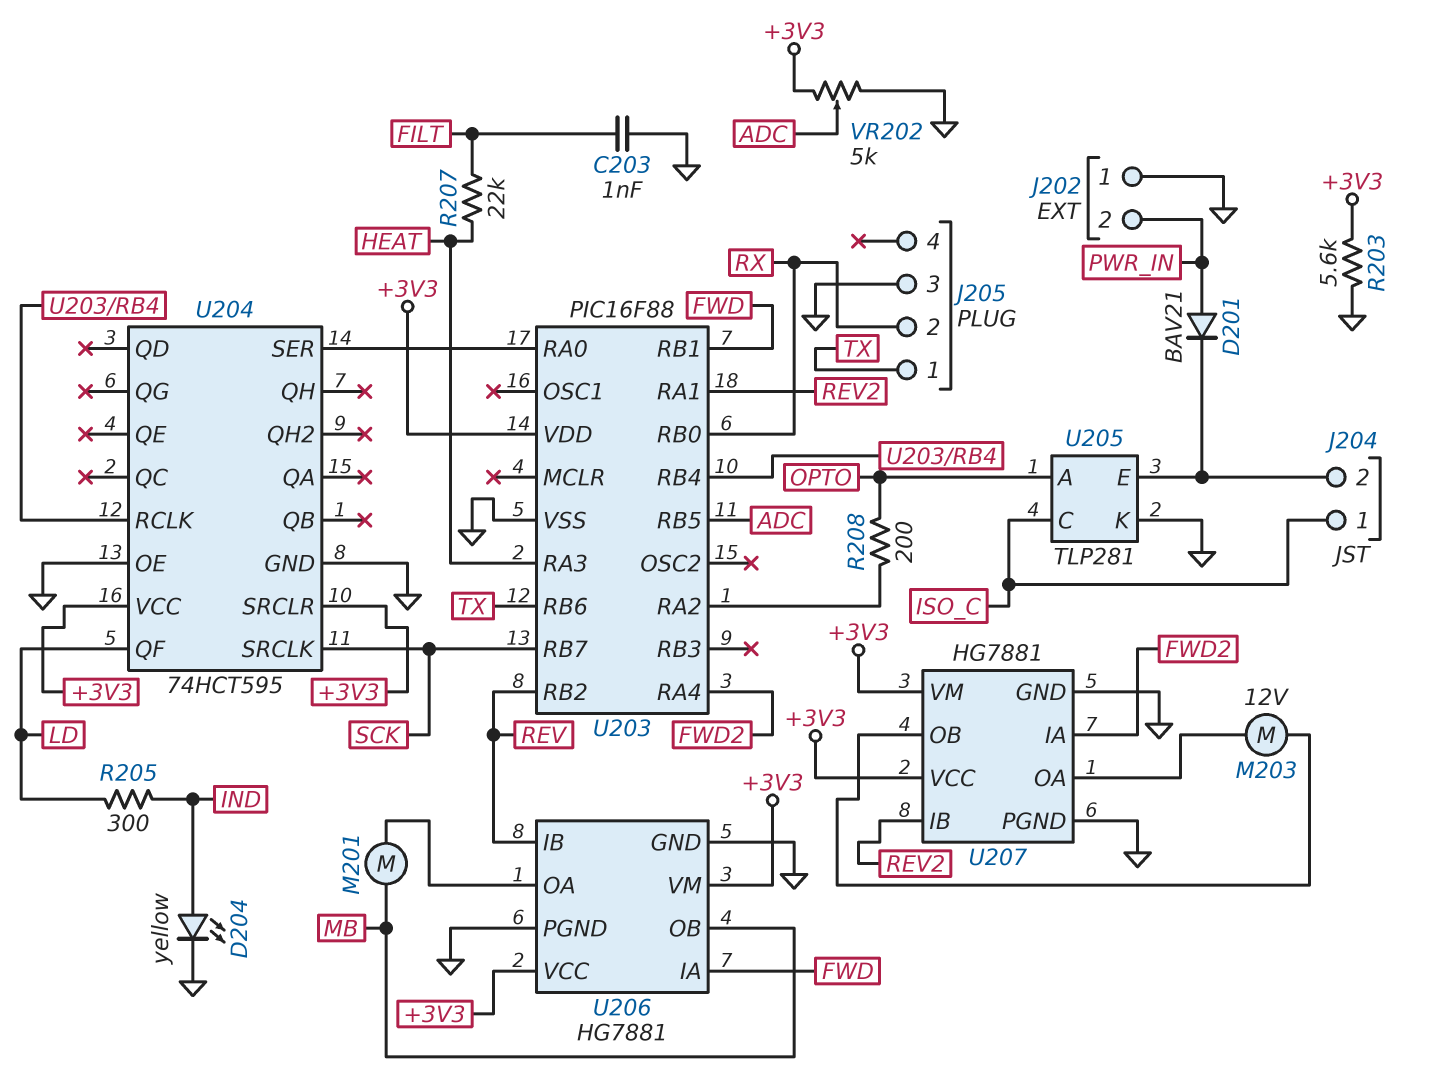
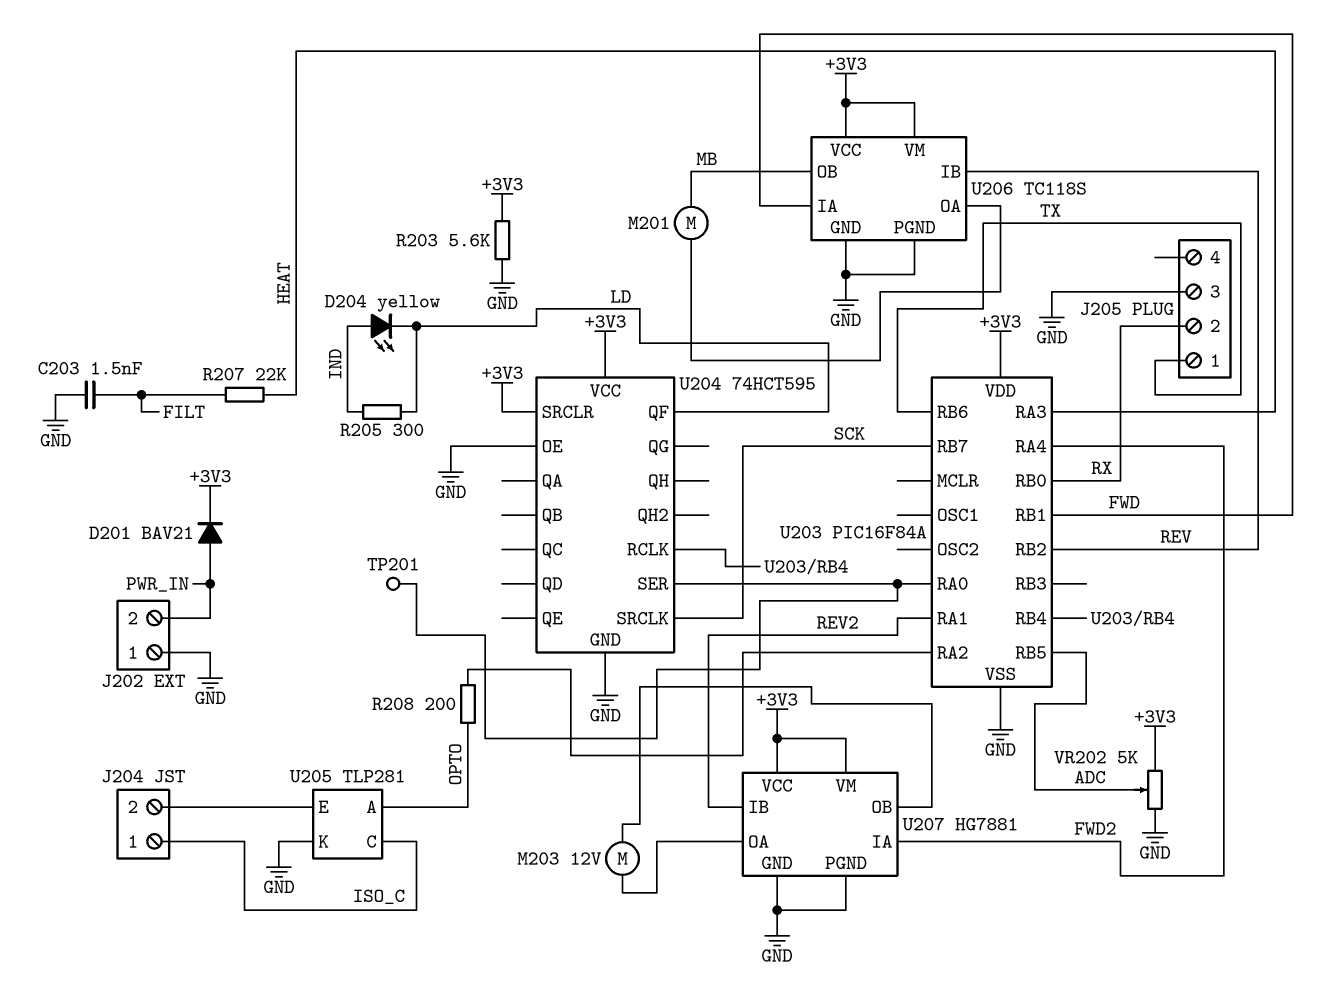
C203: 1nF (FILT, GND) -> 1.5nF (FILT, GND)
D201: diode BAV21 (A PWR_IN, K J204/2) -> diode BAV21 (A PWR_IN, K +3V3)
D204: LED yellow (A IND, K GND) -> LED yellow (A IND, K LD)
TP201: none -> test point (U203/RA0)
U203: PIC16F88 -> PIC16F84A
U206: HG7881 -> TC118S

